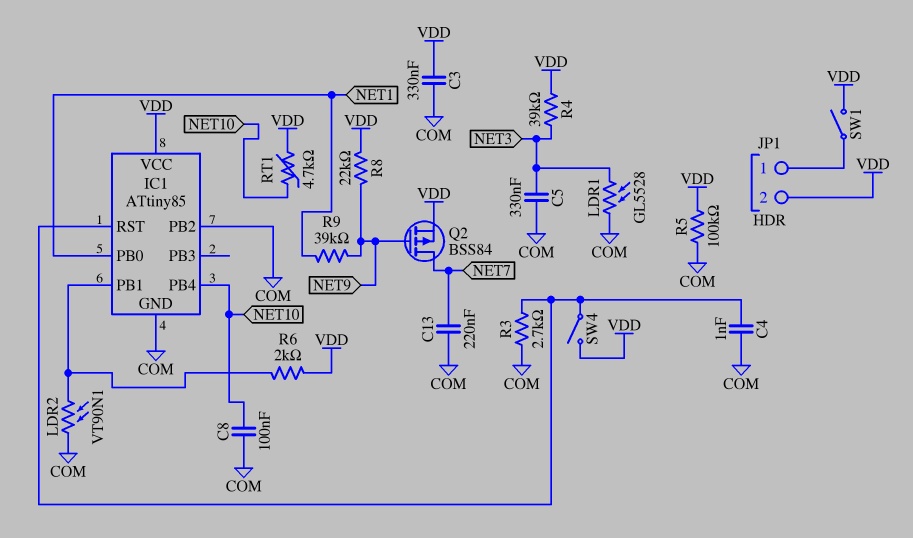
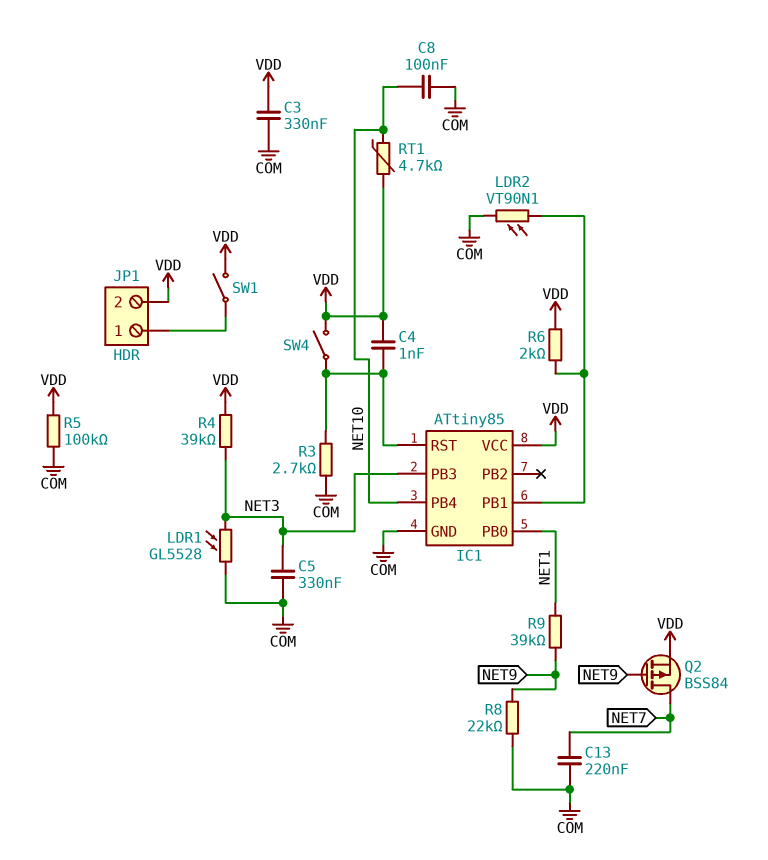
C4: 1nF (COM, IC1/RST) -> 1nF (IC1/RST, VDD)
IC1 pin PB2: COM -> none
IC1 pin PB3: none -> NET3
R8: 22k (NET9, VDD) -> 22k (COM, NET9)

